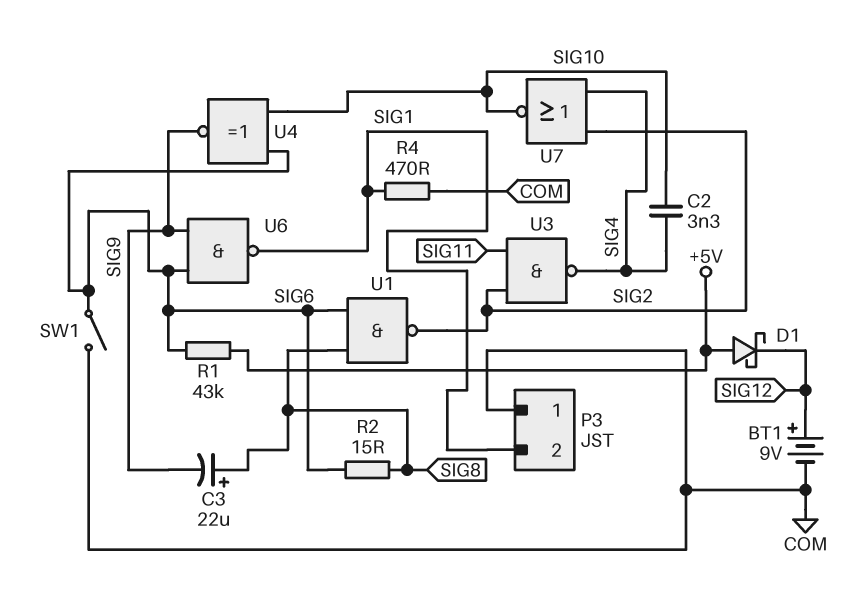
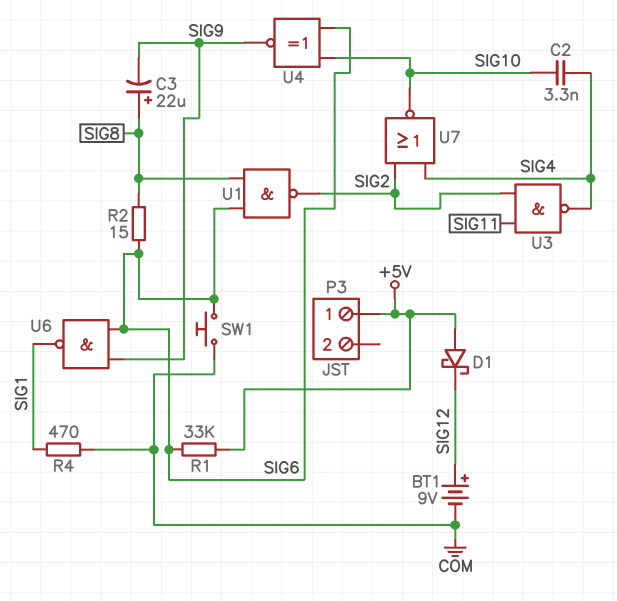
P3 pin 1: COM -> +5V
P3 pin 2: SIG1 -> none
R1: 43k (+5V, SIG6) -> 33k (+5V, SIG6)
SW1: switch (COM, SIG6) -> button (COM, SIG6)

